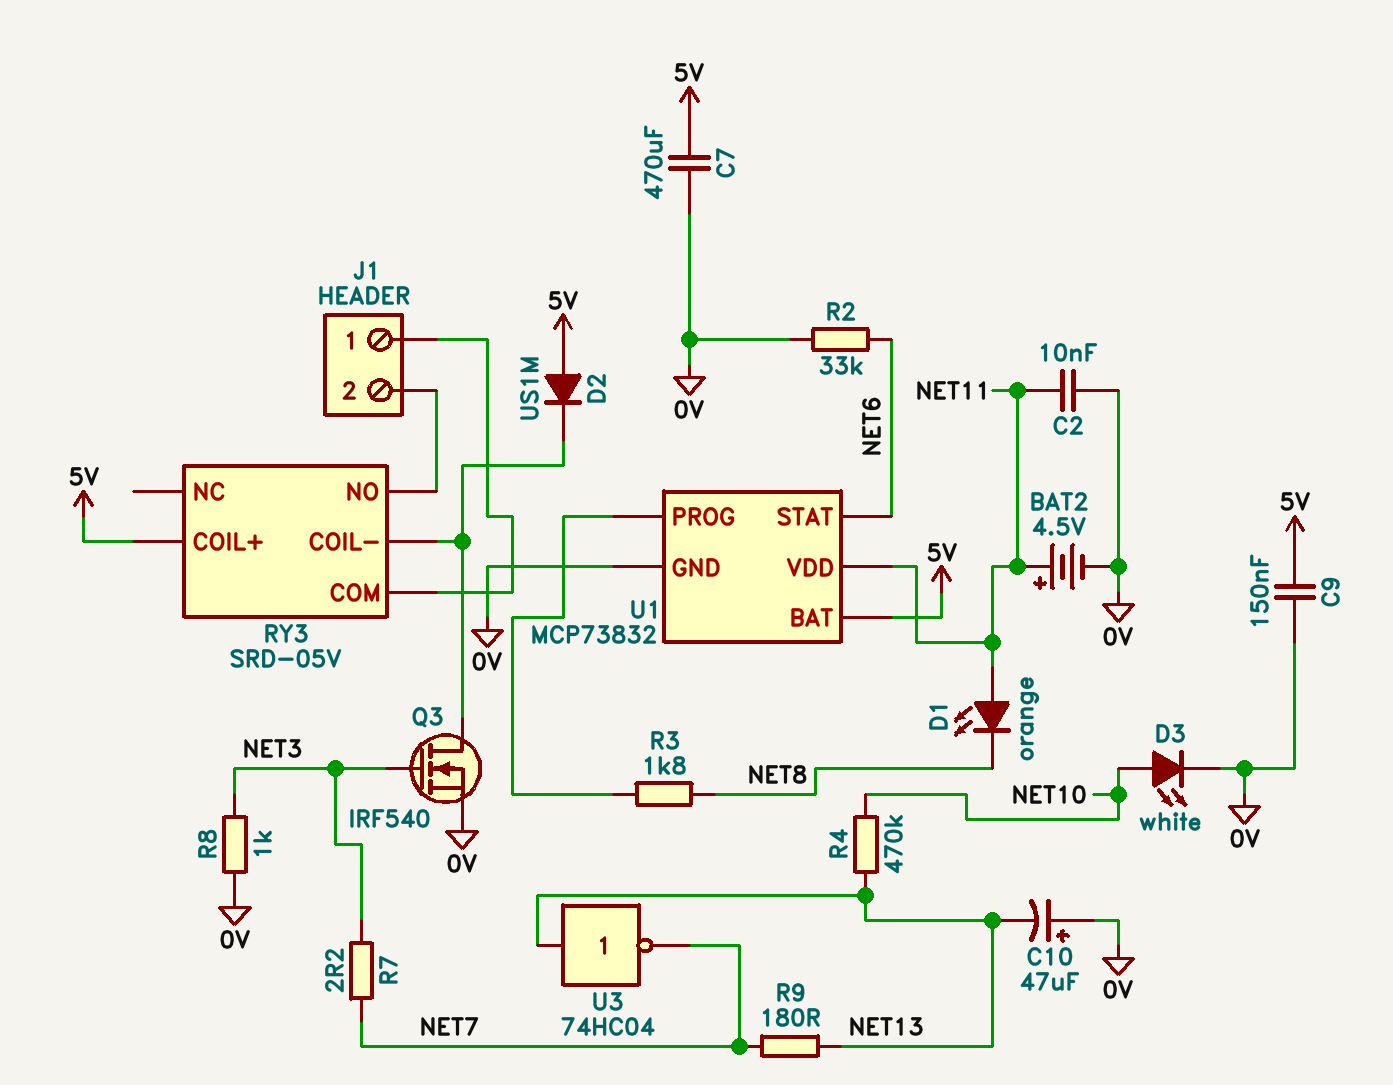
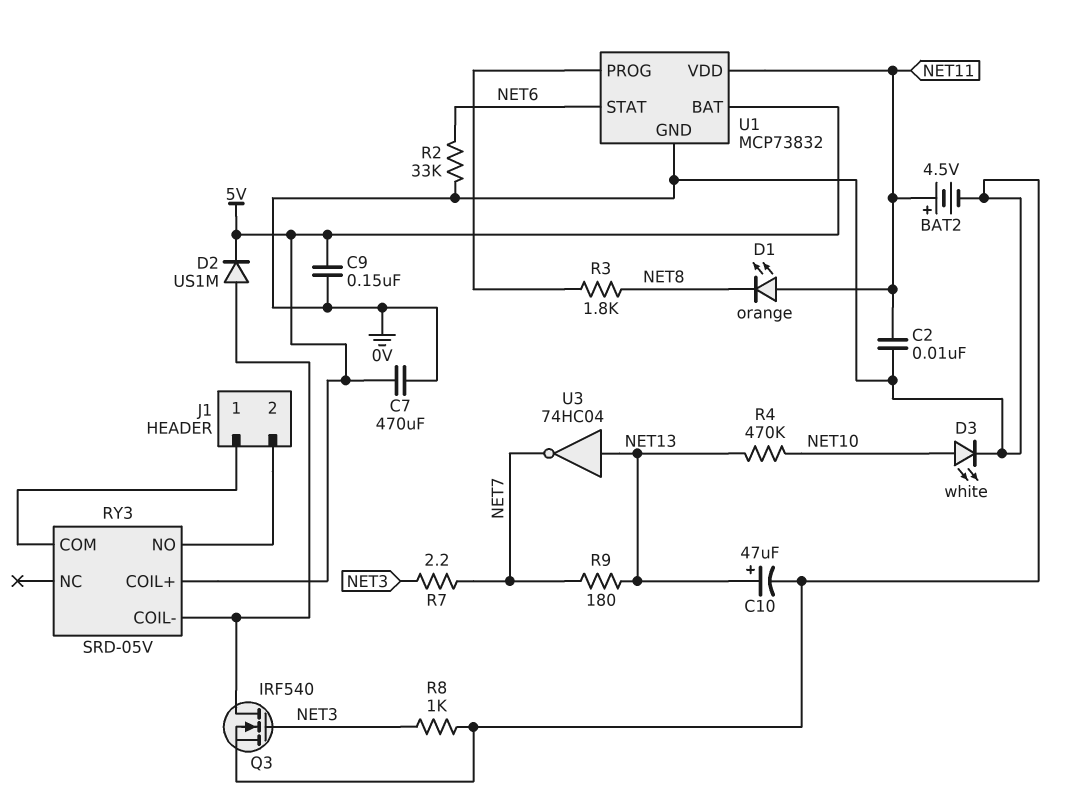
C10: 47uF (plus 0V, minus NET13) -> 47uF (plus NET13, minus 0V)
D2: diode US1M (A 5V, K RY3/COIL-) -> diode US1M (A RY3/COIL-, K 5V)

